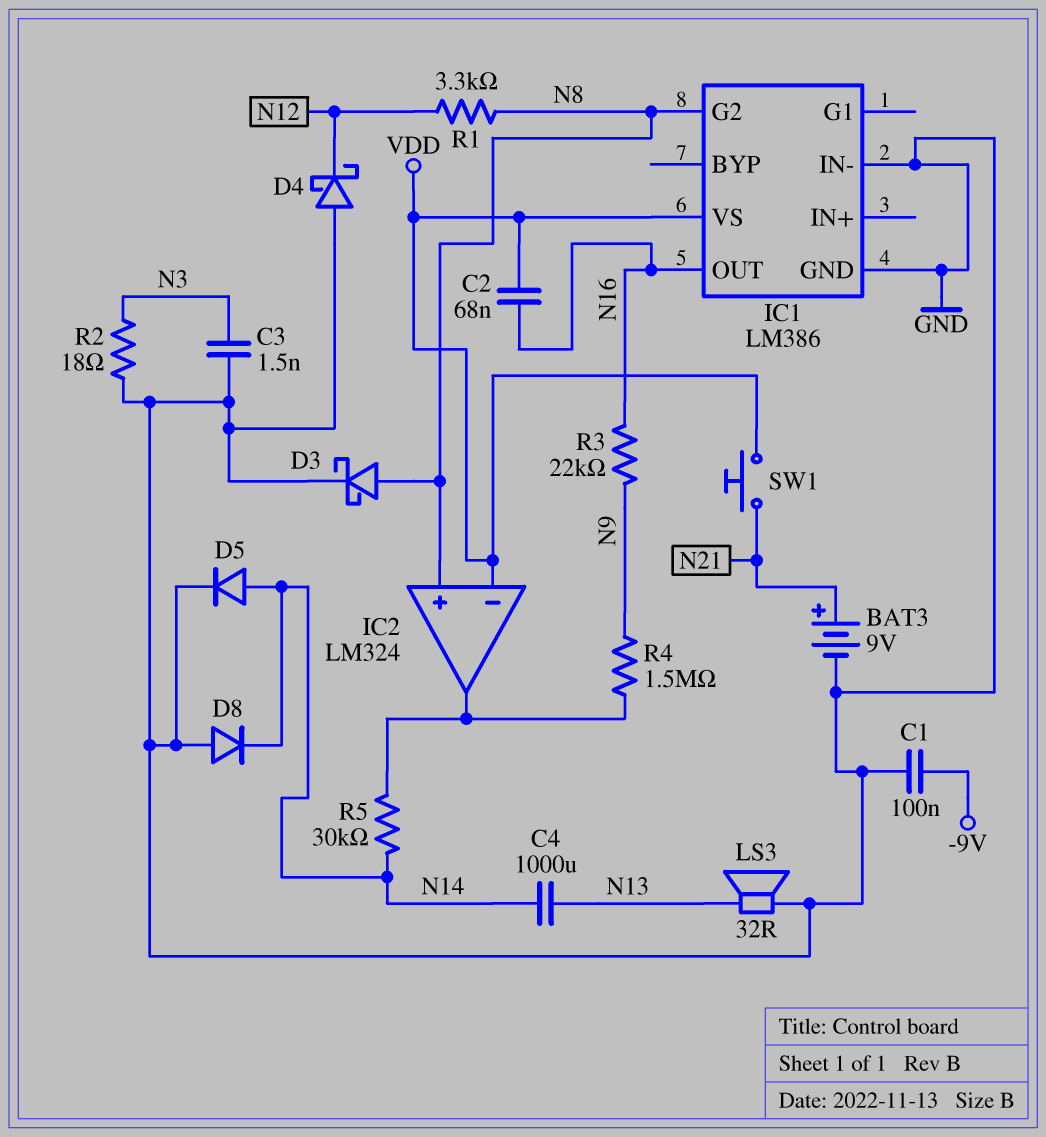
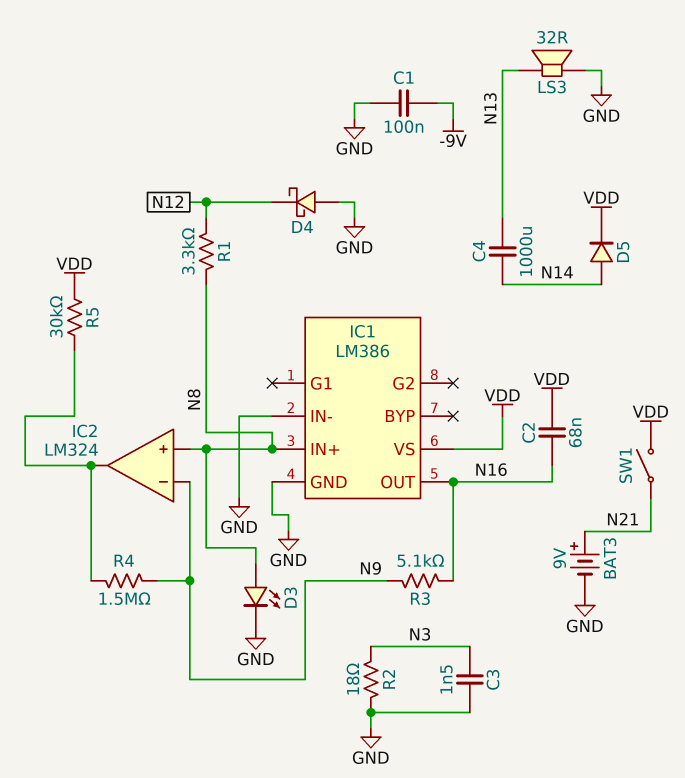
D3: schottky (A N8, K GND) -> LED (A N8, K GND)
D5: diode (A N14, K GND) -> diode (A N14, K VDD)
D8: diode (A GND, K N14) -> none
IC1 pin G2: N8 -> none
IC1 pin IN+: none -> N8
IC2 pin in-: VDD -> N9
R3: 22k (N9, N16) -> 5.1k (N9, N16)
R5: 30k (IC2/out, N14) -> 30k (IC2/out, VDD)
SW1: button (N21, VDD) -> switch (N21, VDD)

